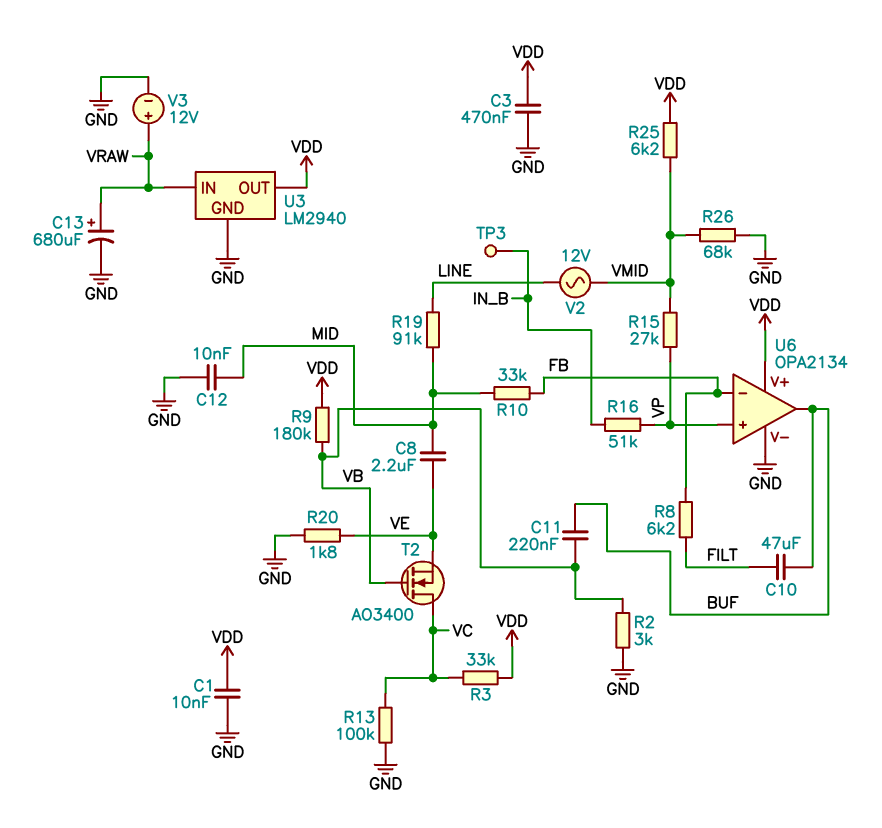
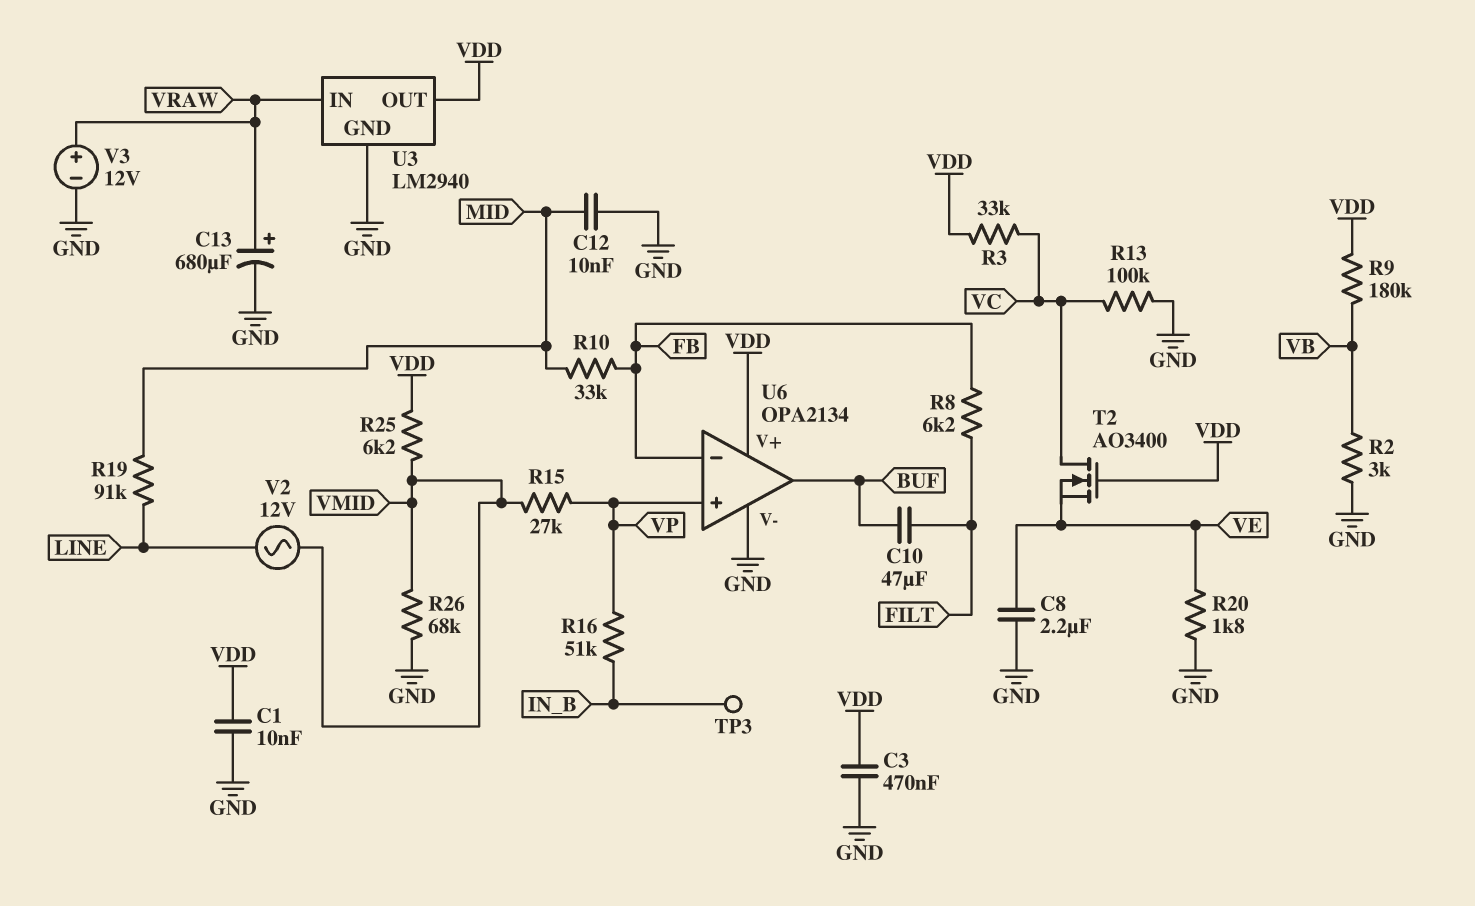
C8: 2.2uF (MID, VE) -> 2.2uF (GND, VE)
C11: 220nF (BUF, VB) -> none
T2: NMOS AO3400 (G VB, D VC, S VE) -> NMOS AO3400 (G VDD, D VC, S VE)

